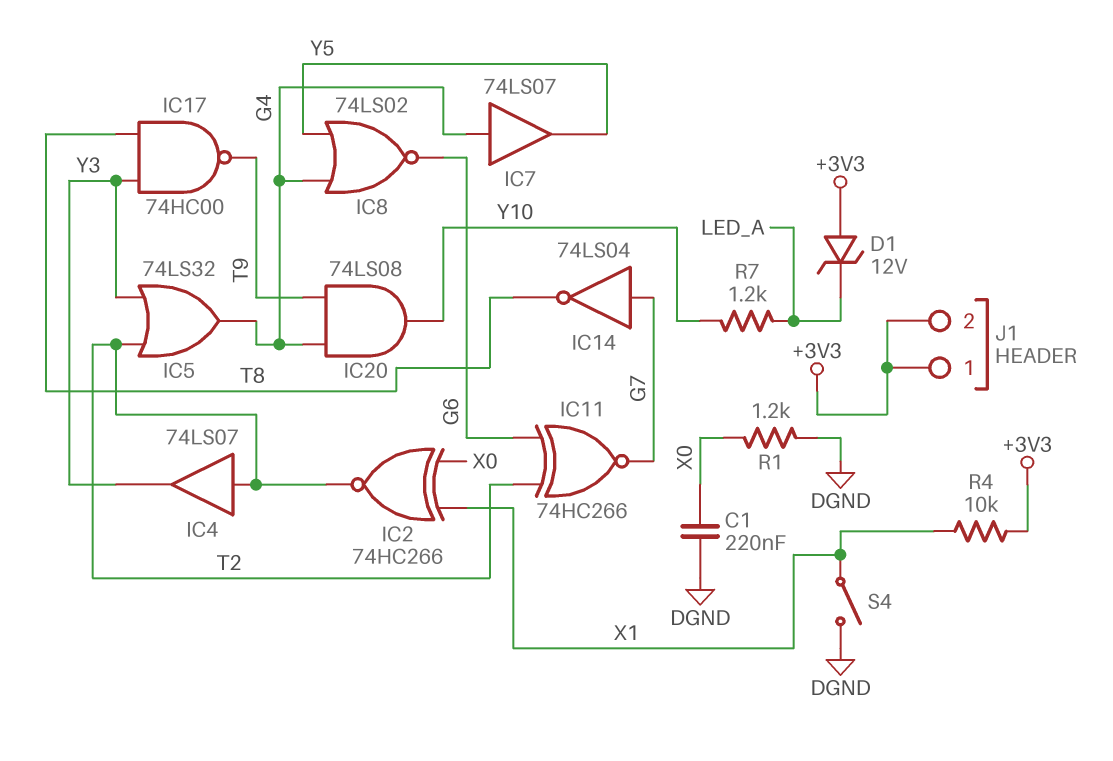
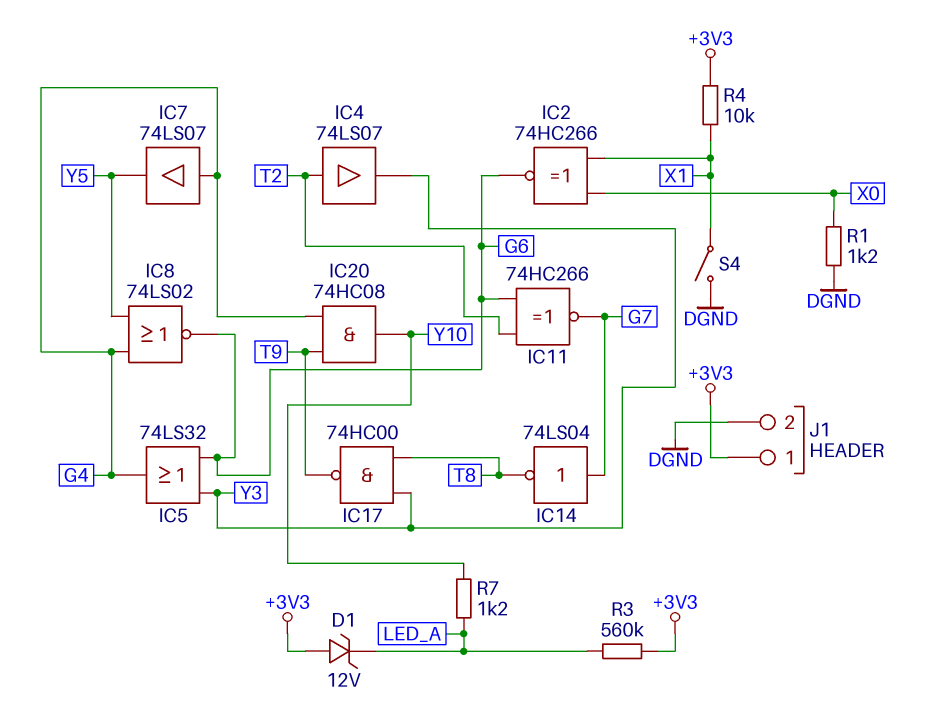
C1: 220nF (DGND, X0) -> none
IC2: XNOR 74HC266 (in X0, in X1, out T2) -> XNOR 74HC266 (in X0, in X1, out G6)
IC5: OR 74LS32 (in T2, in Y3, out G4) -> OR 74LS32 (in G6, in Y3, out G4)
IC20: AND 74LS08 (in G4, in T9, out Y10) -> AND 74HC08 (in G4, in T9, out Y10)
J1 pin 2: +3V3 -> DGND
R3: none -> 560k (+3V3, LED_A)

